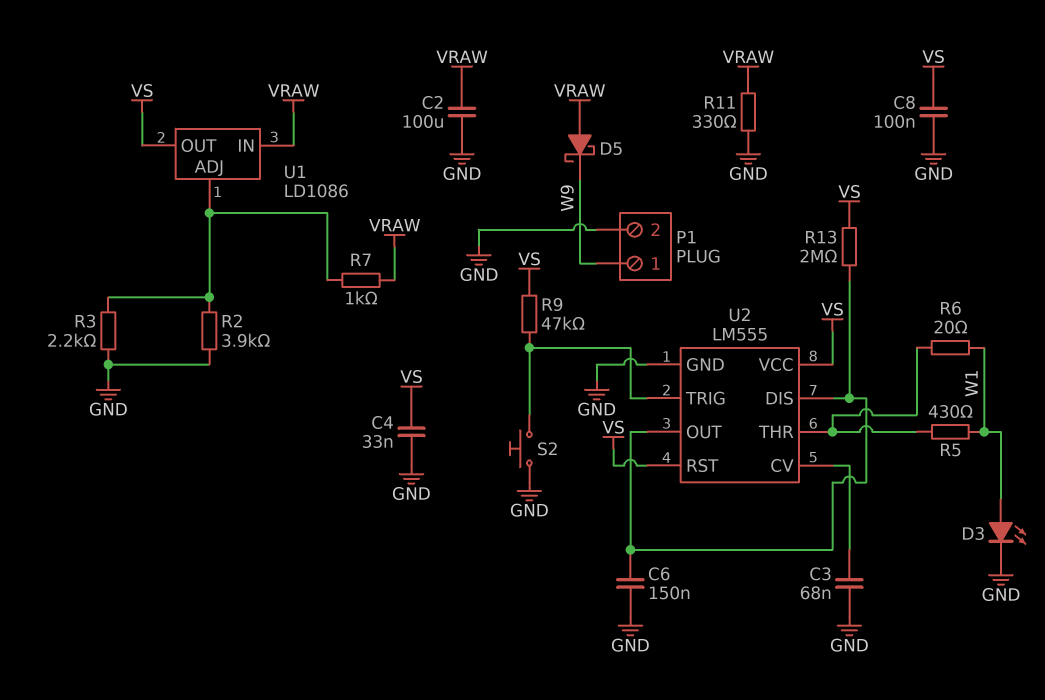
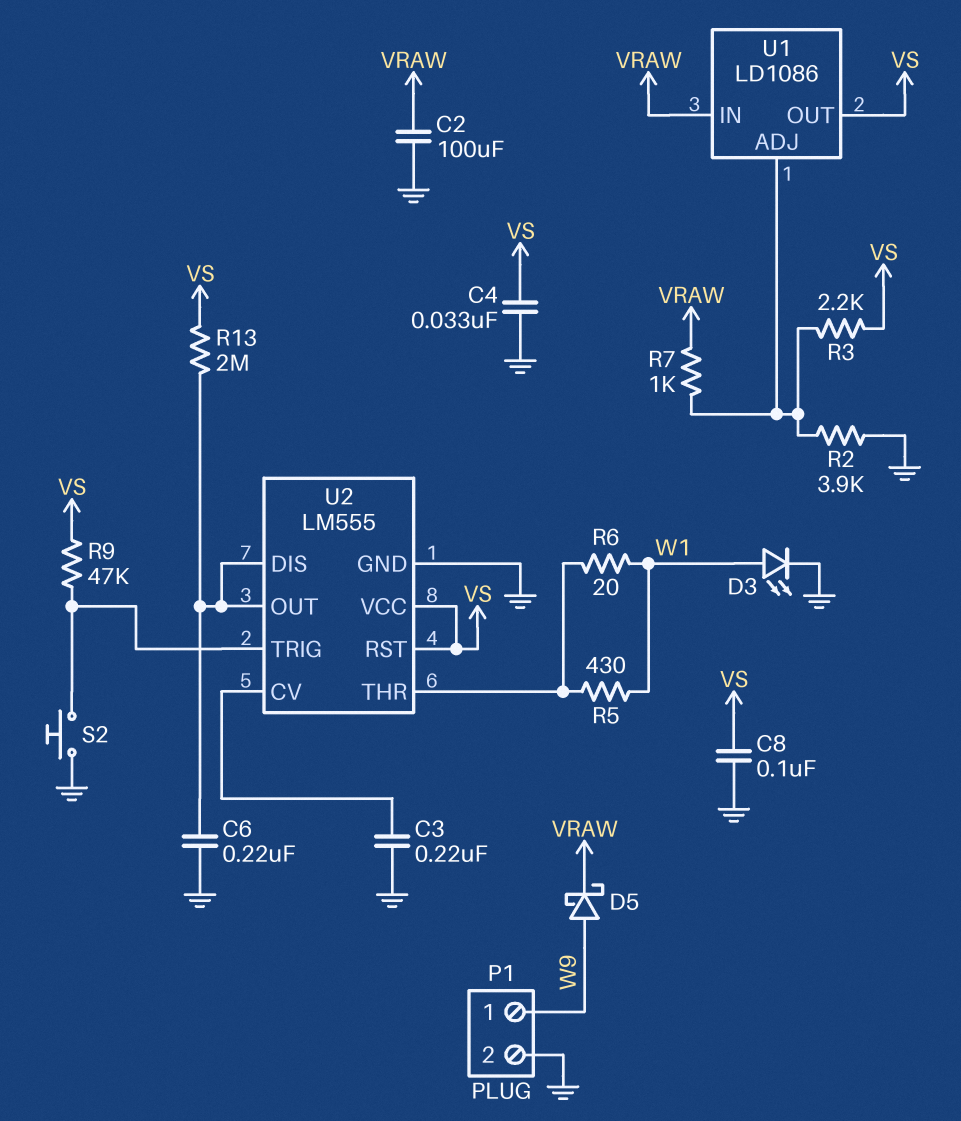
C3: 68nF (GND, U2/CV) -> 220nF (GND, U2/CV)
C6: 150nF (GND, U2/DIS) -> 220nF (GND, U2/DIS)
D5: schottky (A VRAW, K W9) -> schottky (A W9, K VRAW)
R3: 2.2k (GND, U1/ADJ) -> 2.2k (U1/ADJ, VS)
R11: 330 (GND, VRAW) -> none

